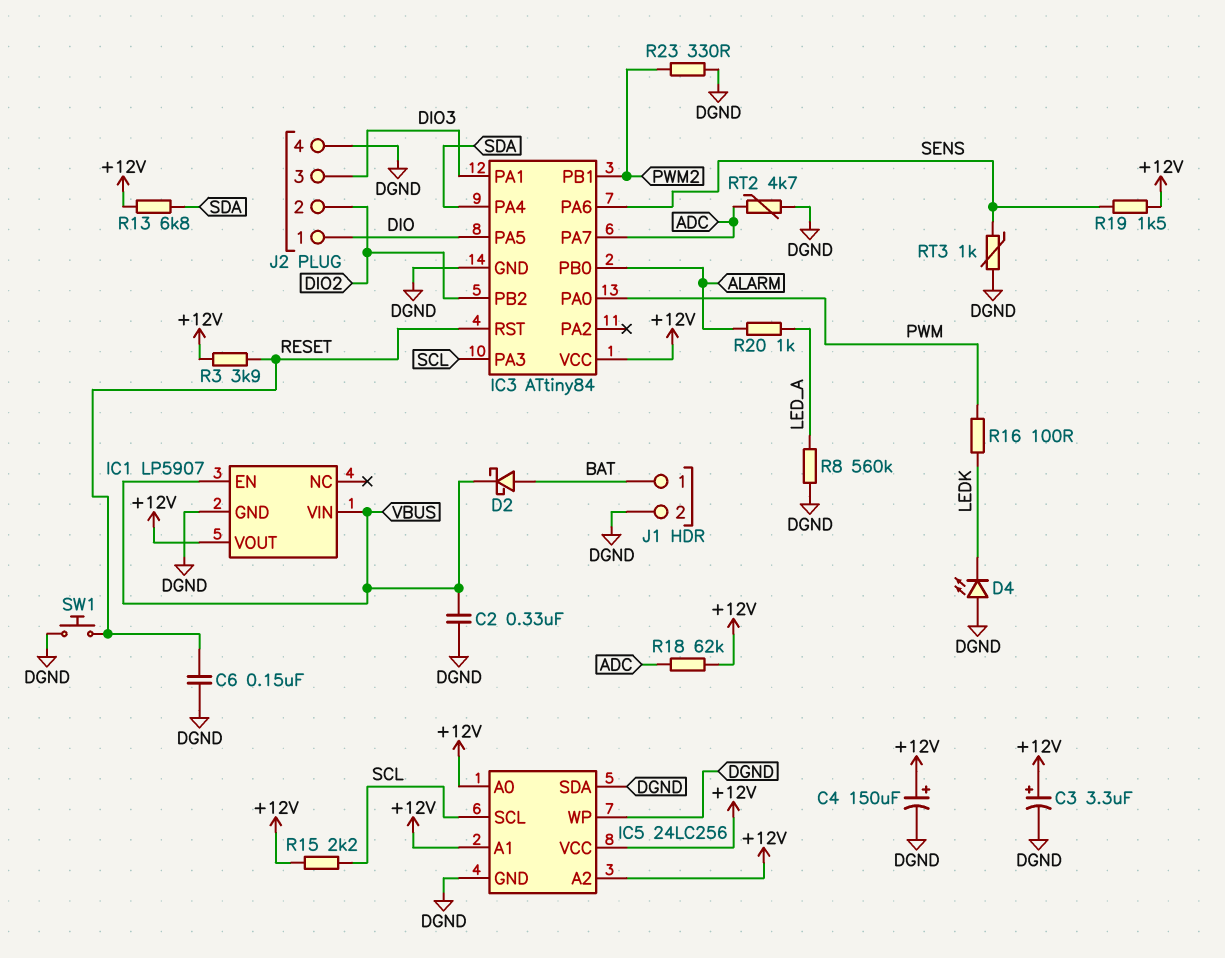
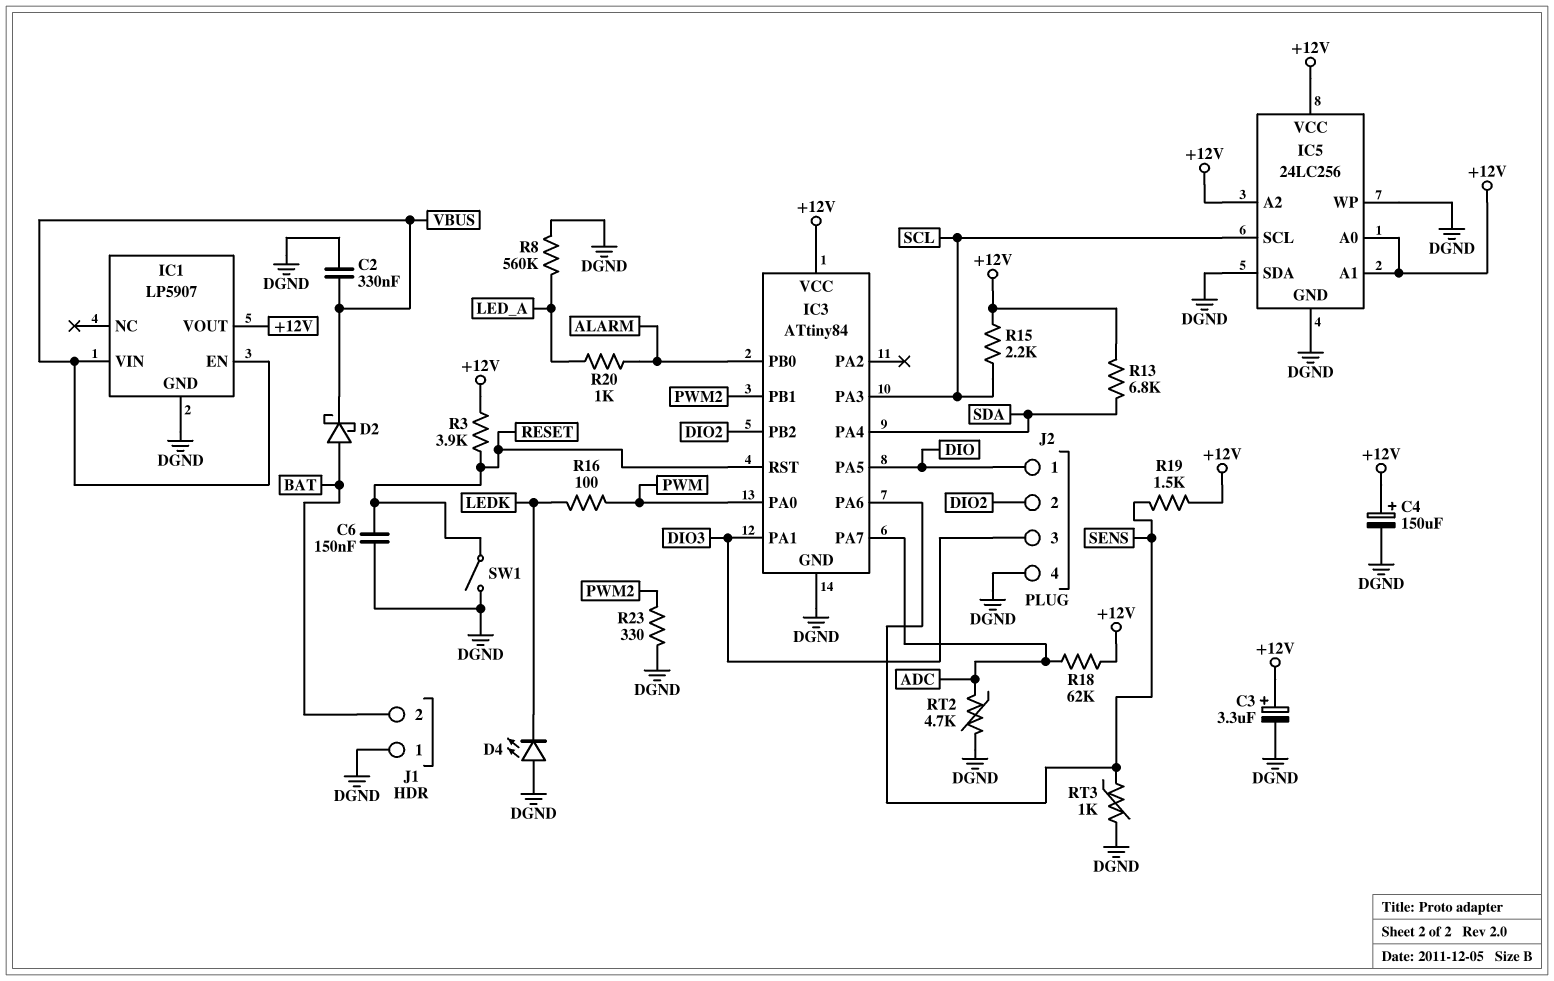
J1 pin 1: BAT -> DGND
J1 pin 2: DGND -> BAT
SW1: button (DGND, RESET) -> switch (DGND, RESET)

